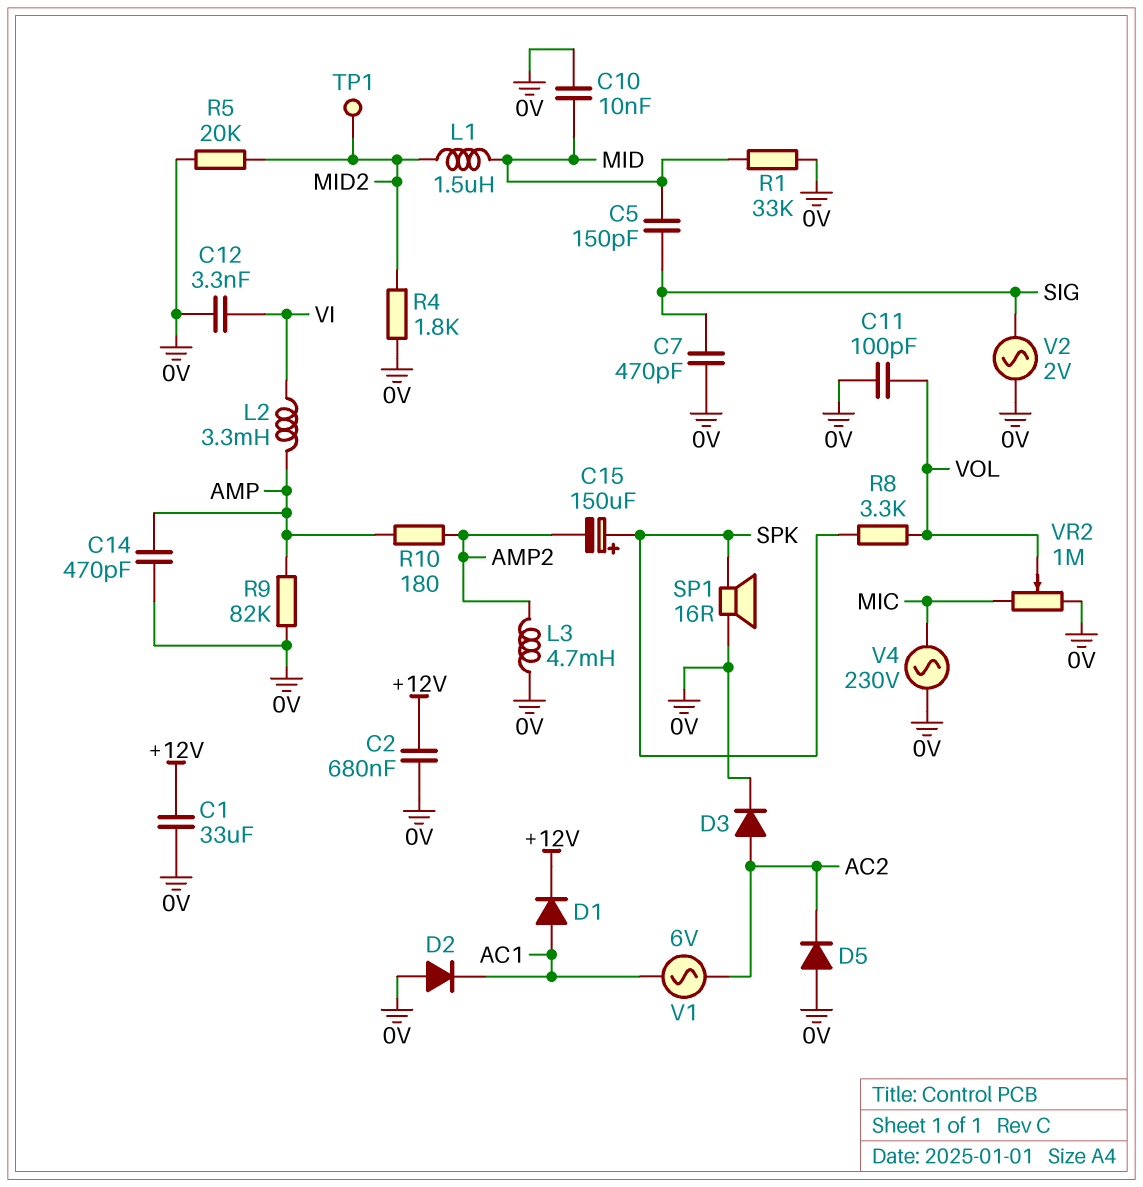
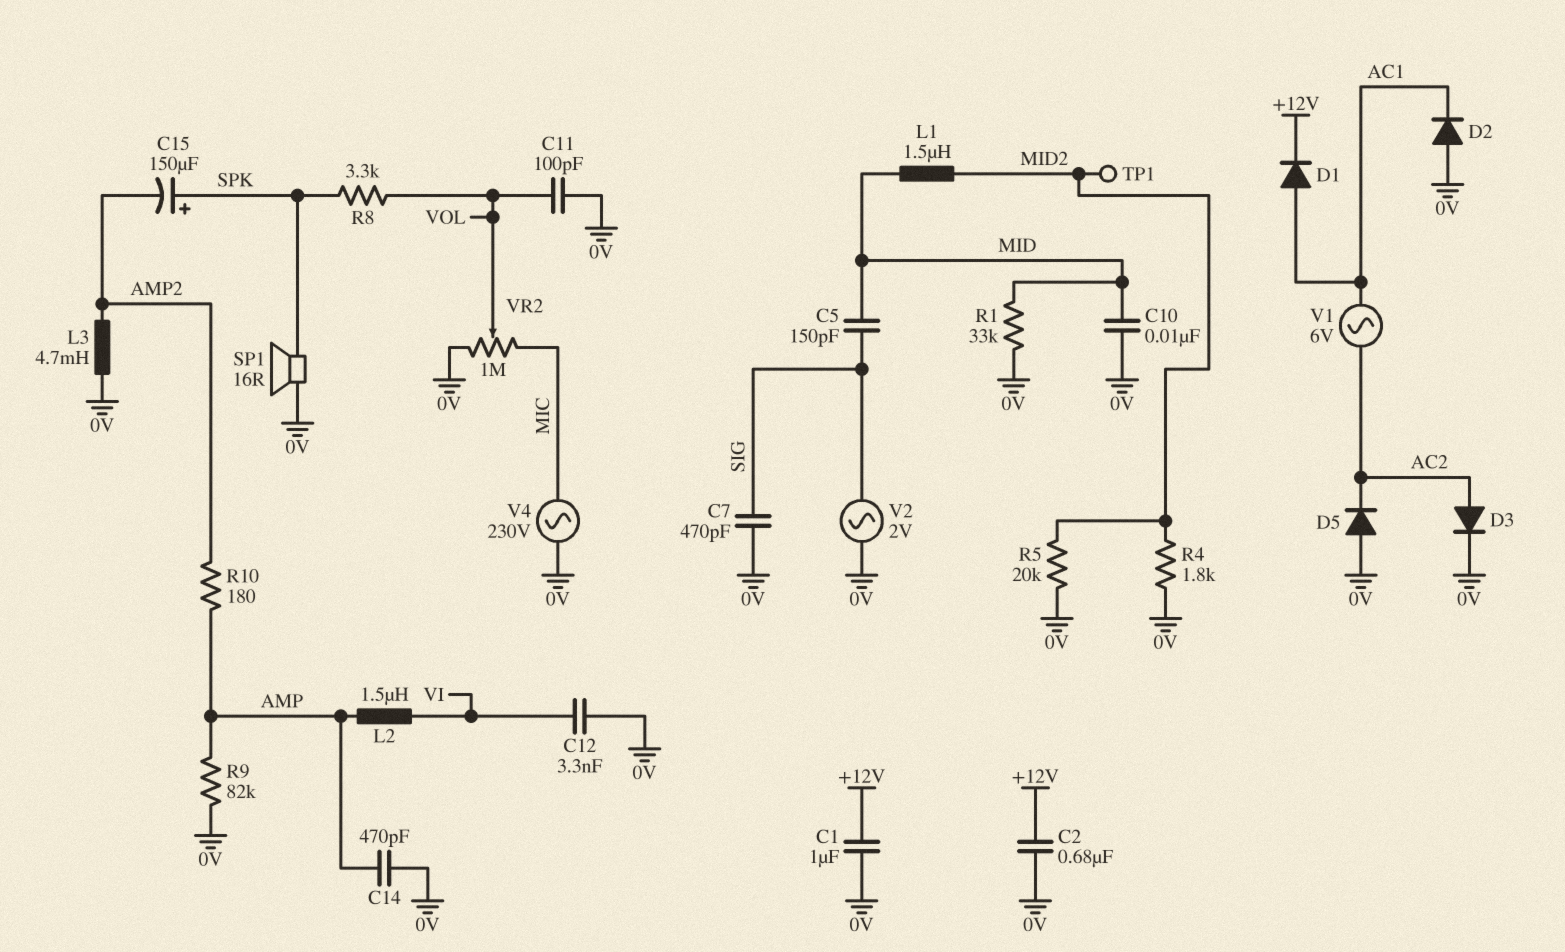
C1: 33uF (+12V, 0V) -> 1uF (+12V, 0V)
L2: 3.3mH (AMP, VI) -> 1.5uH (AMP, VI)

